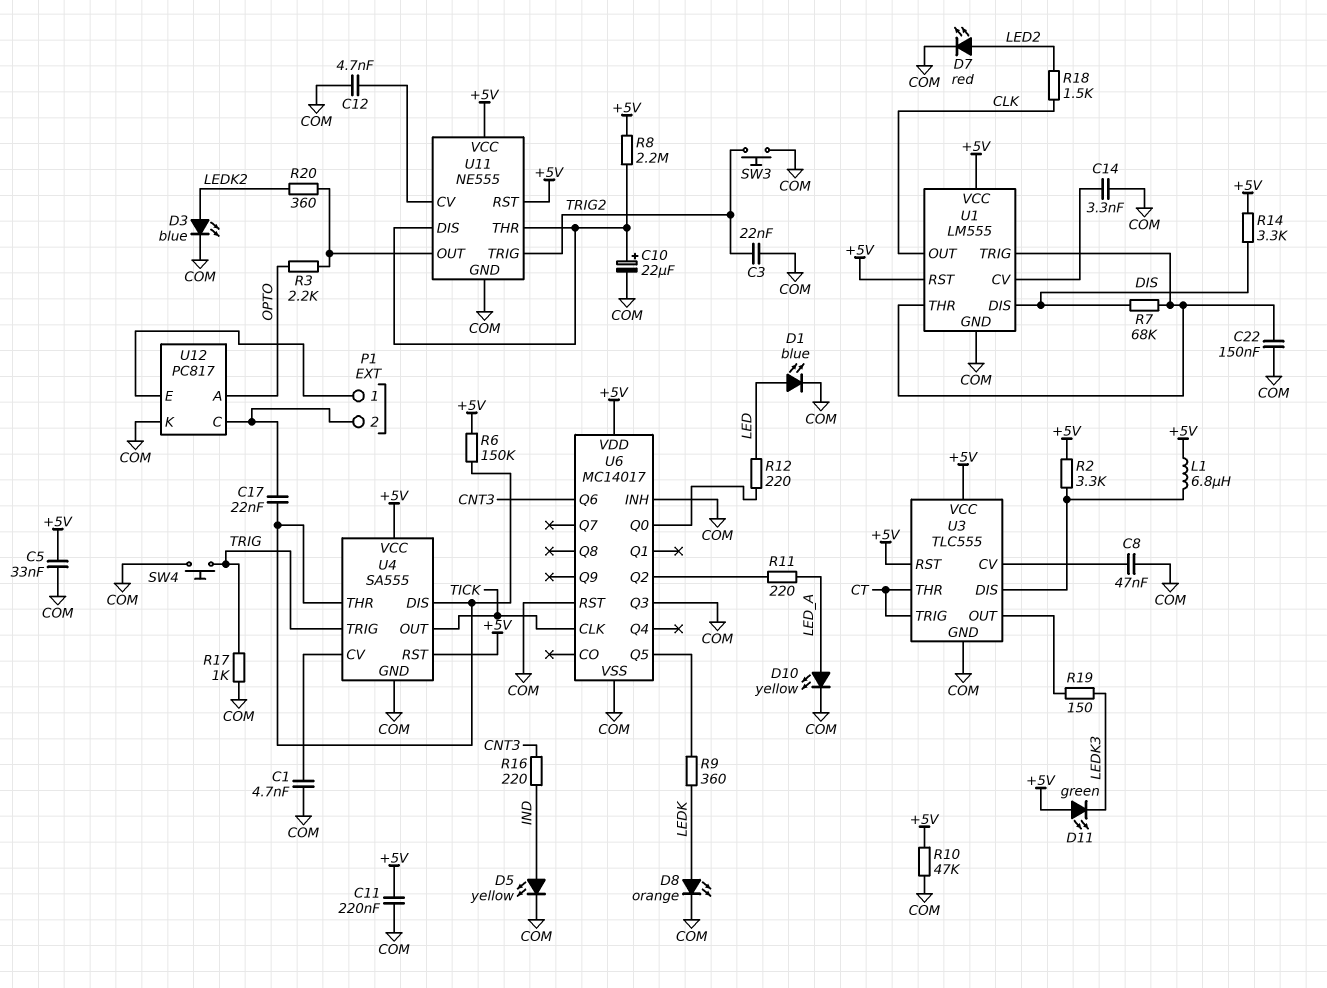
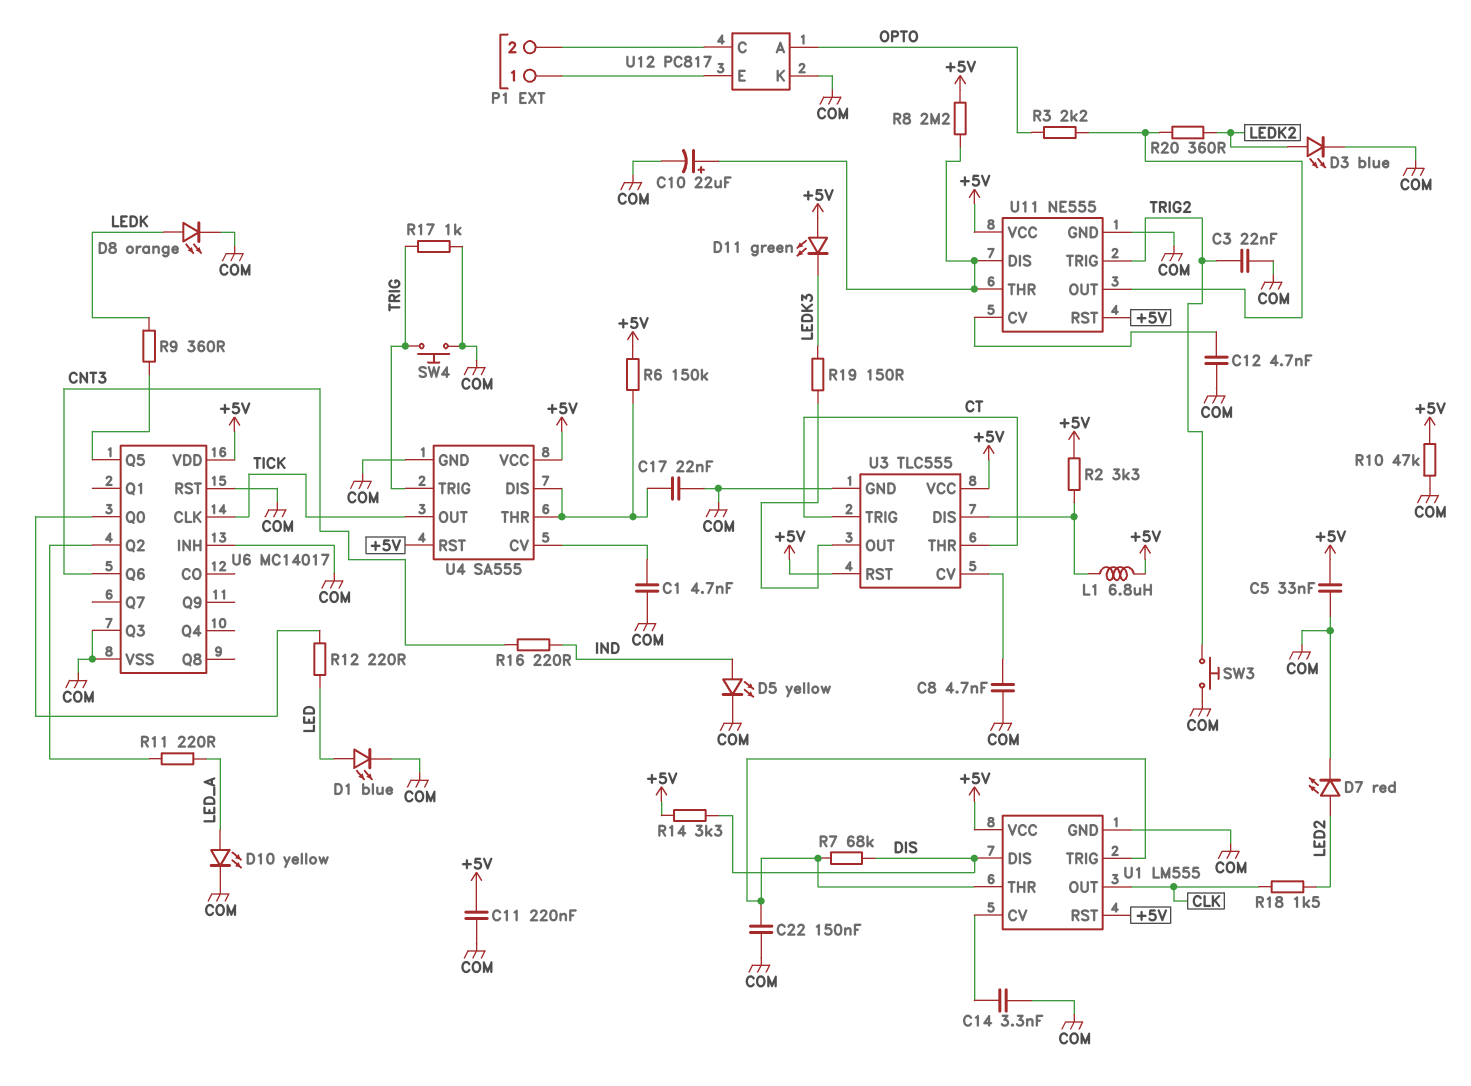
C8: 47nF (COM, U3/CV) -> 4.7nF (COM, U3/CV)
C17: 22nF (P1/2, U4/DIS) -> 22nF (COM, U4/DIS)

